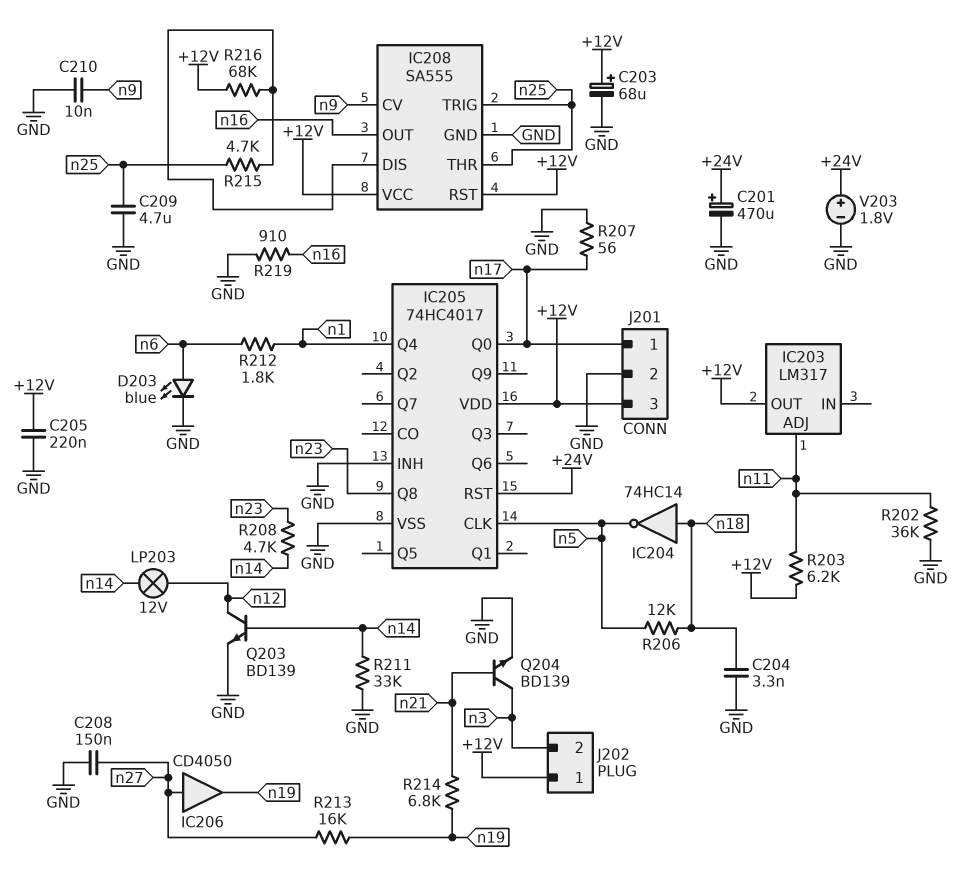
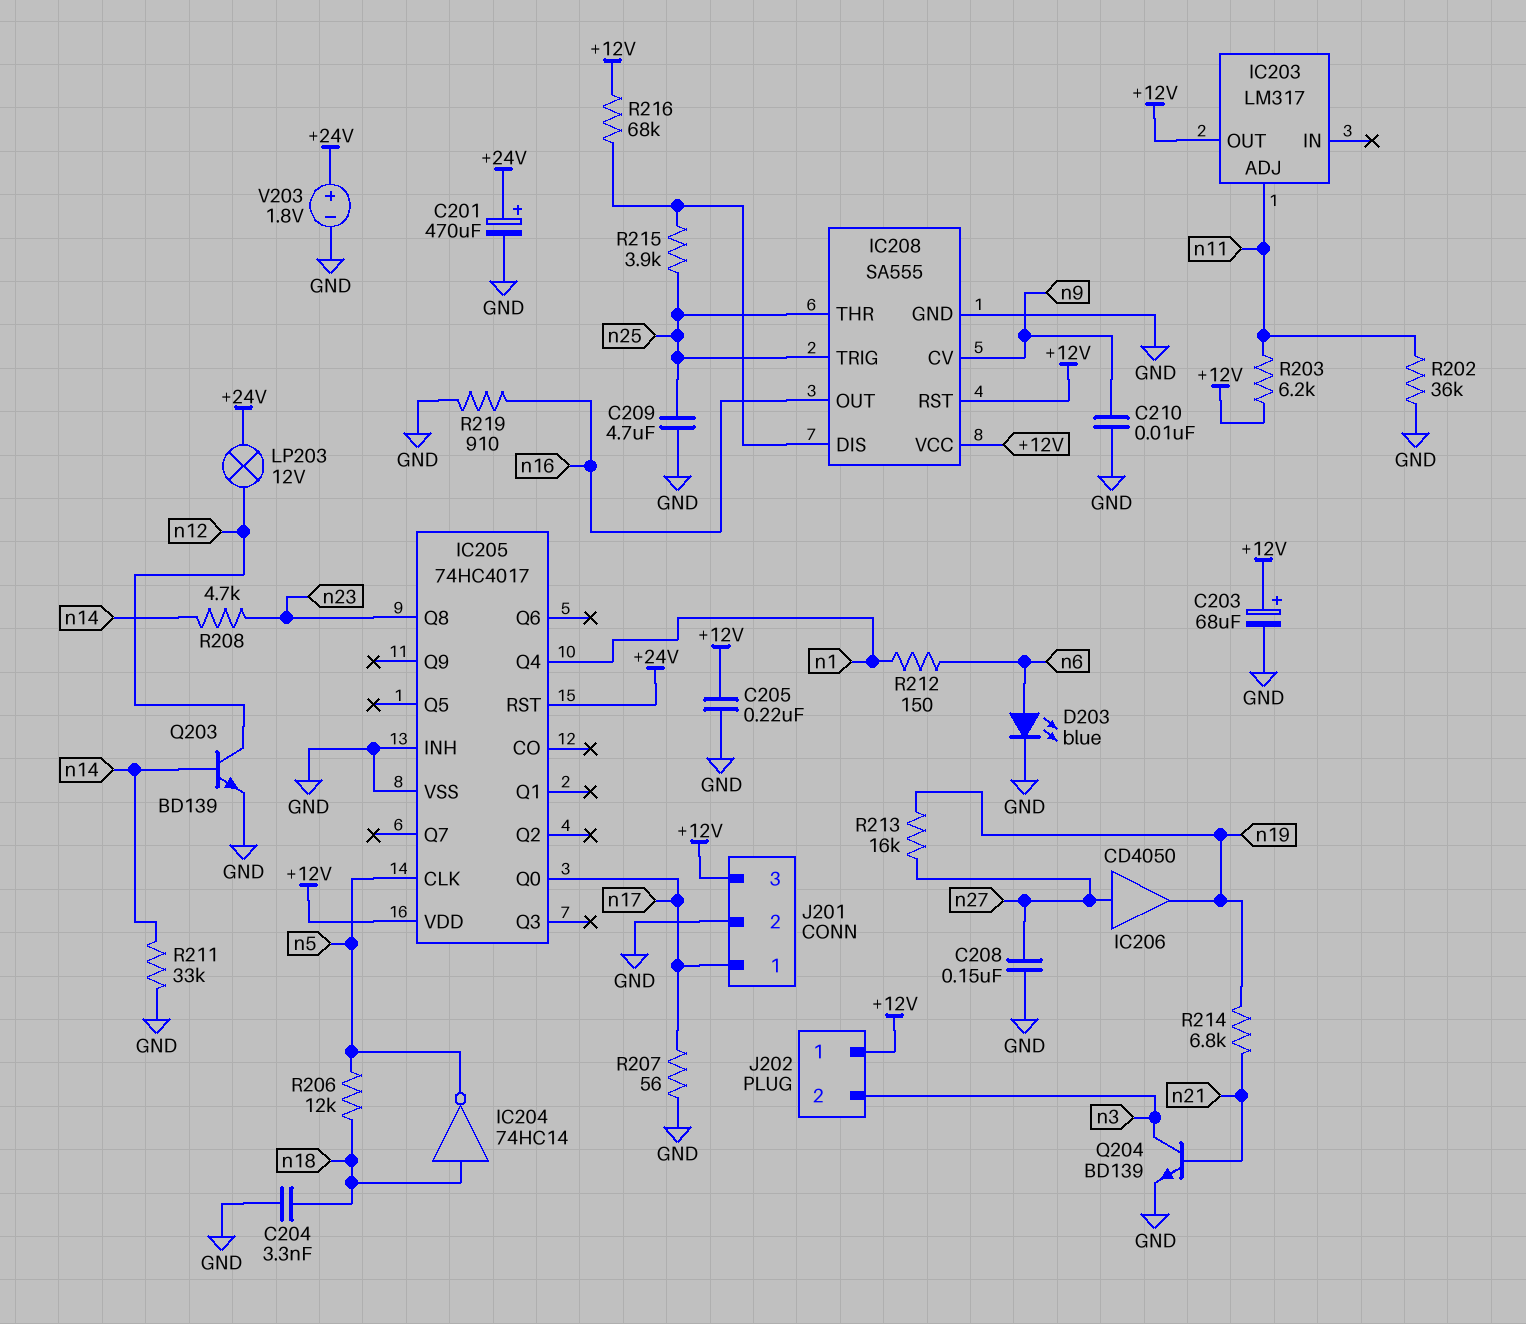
LP203: lamp 12V (n12, n14) -> lamp 12V (+24V, n12)
R212: 1.8k (n1, n6) -> 150 (n1, n6)
R215: 4.7k (IC208/DIS, n25) -> 3.9k (IC208/DIS, n25)

